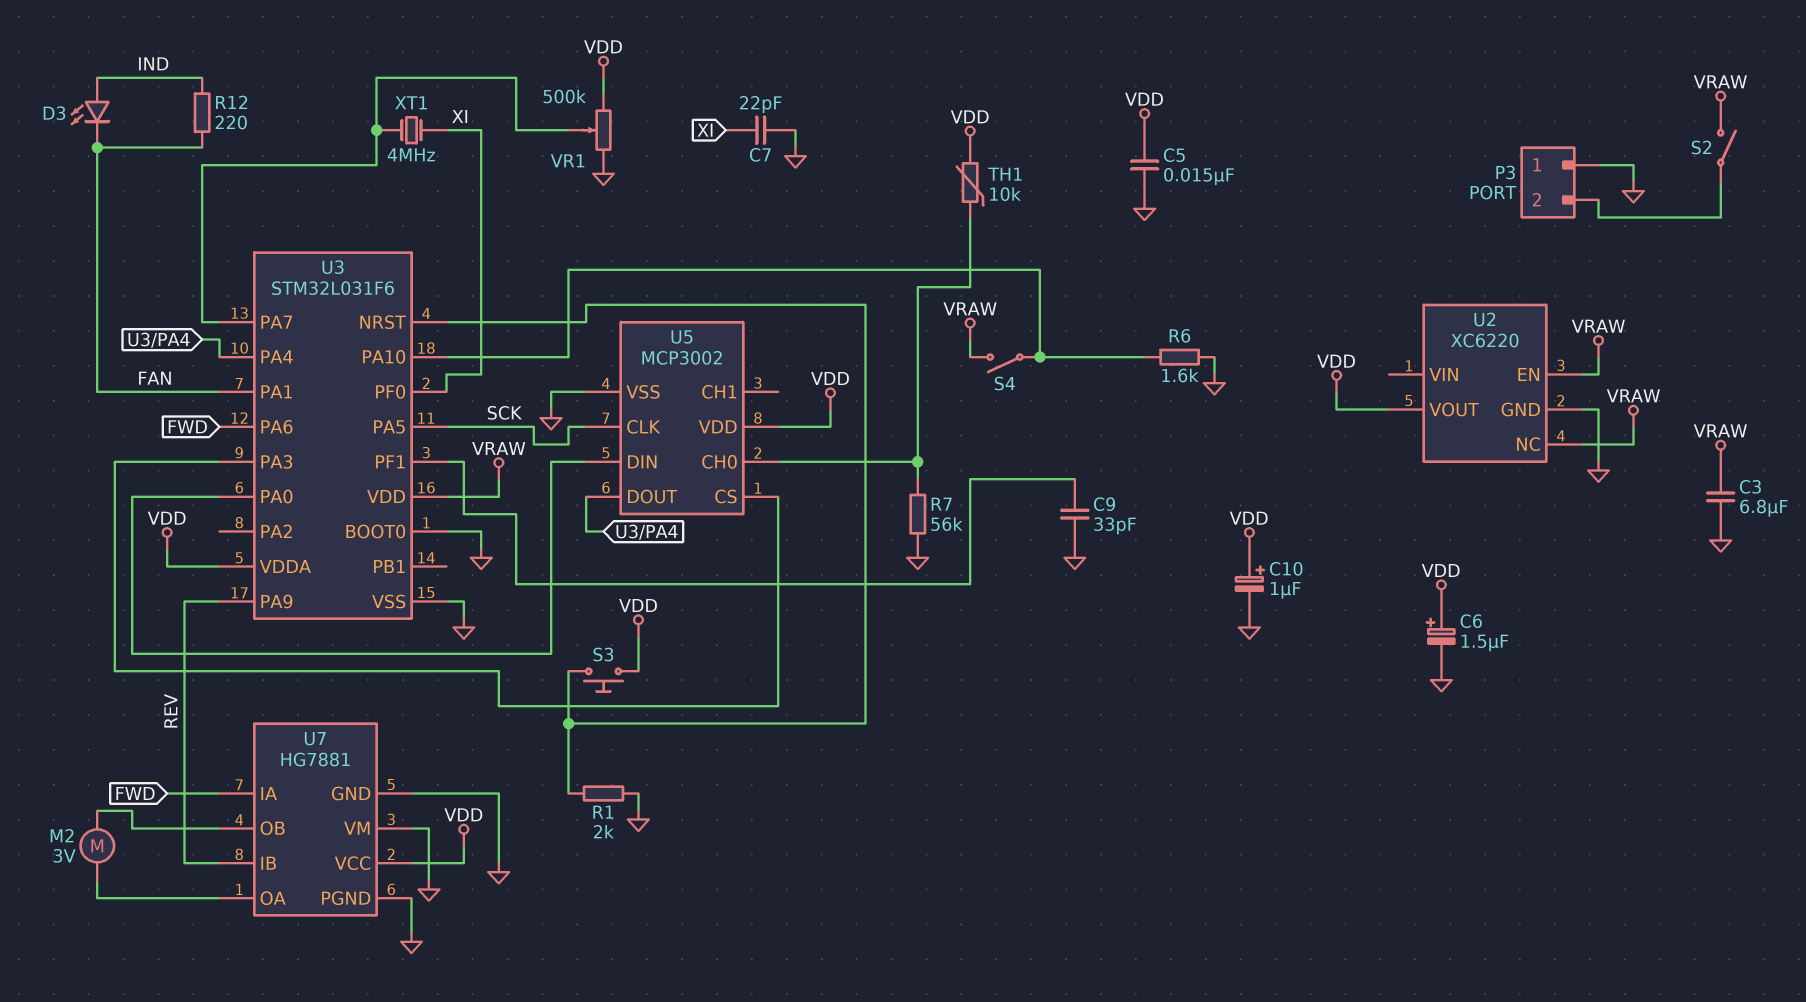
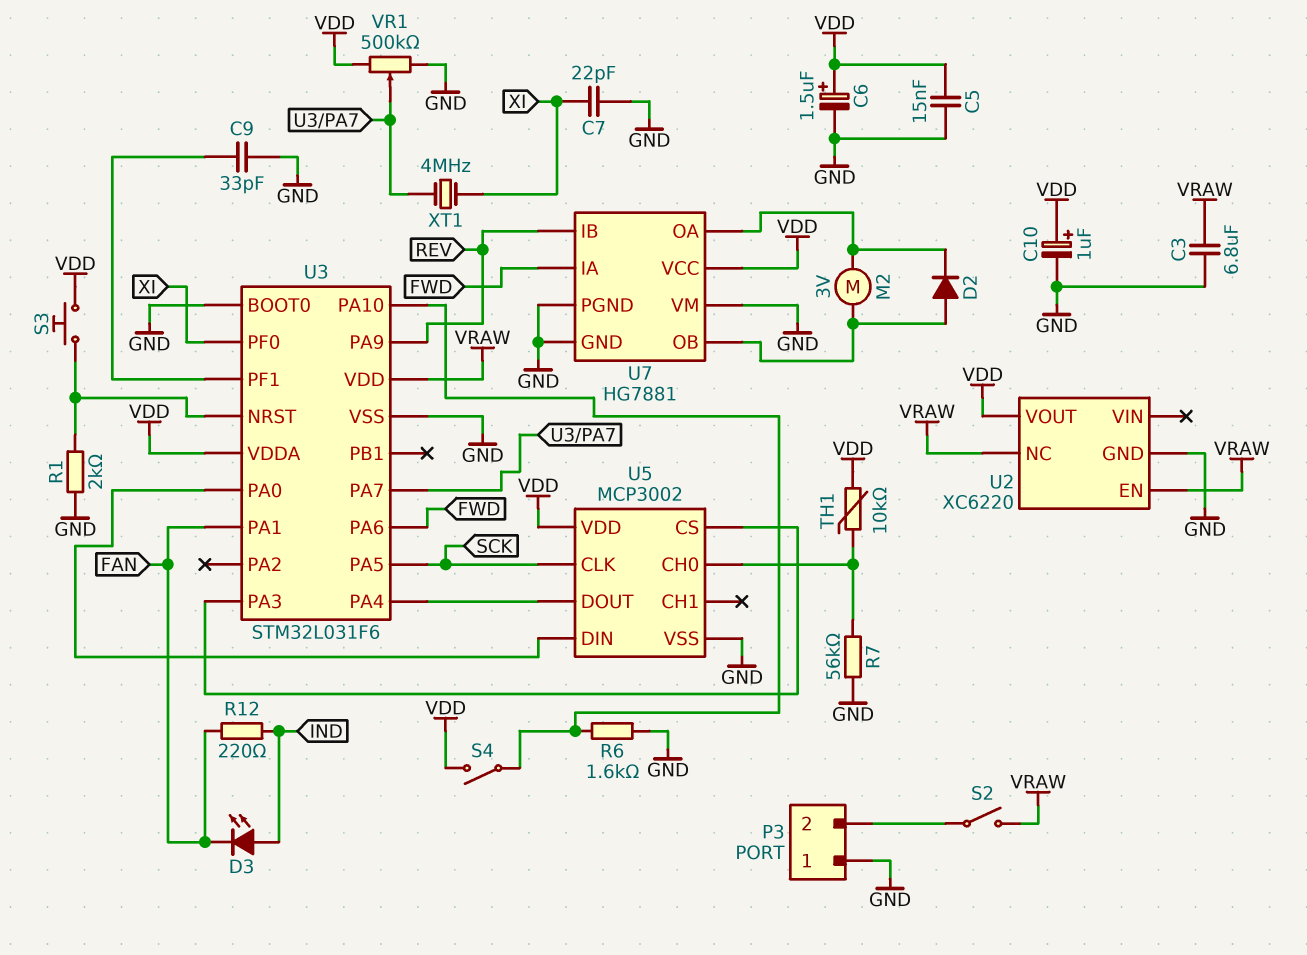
D2: none -> diode (A U7/OB, K U7/OA)
S4: switch (U3/PA10, VRAW) -> switch (U3/PA10, VDD)

